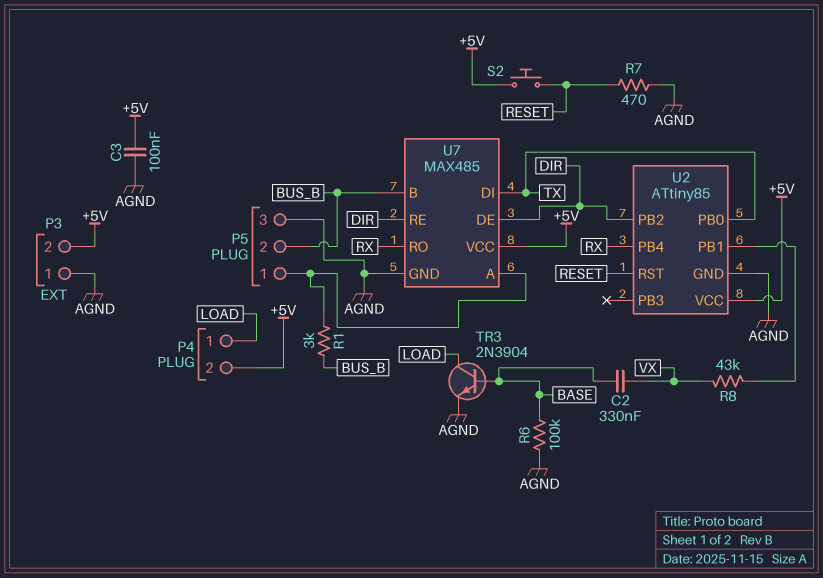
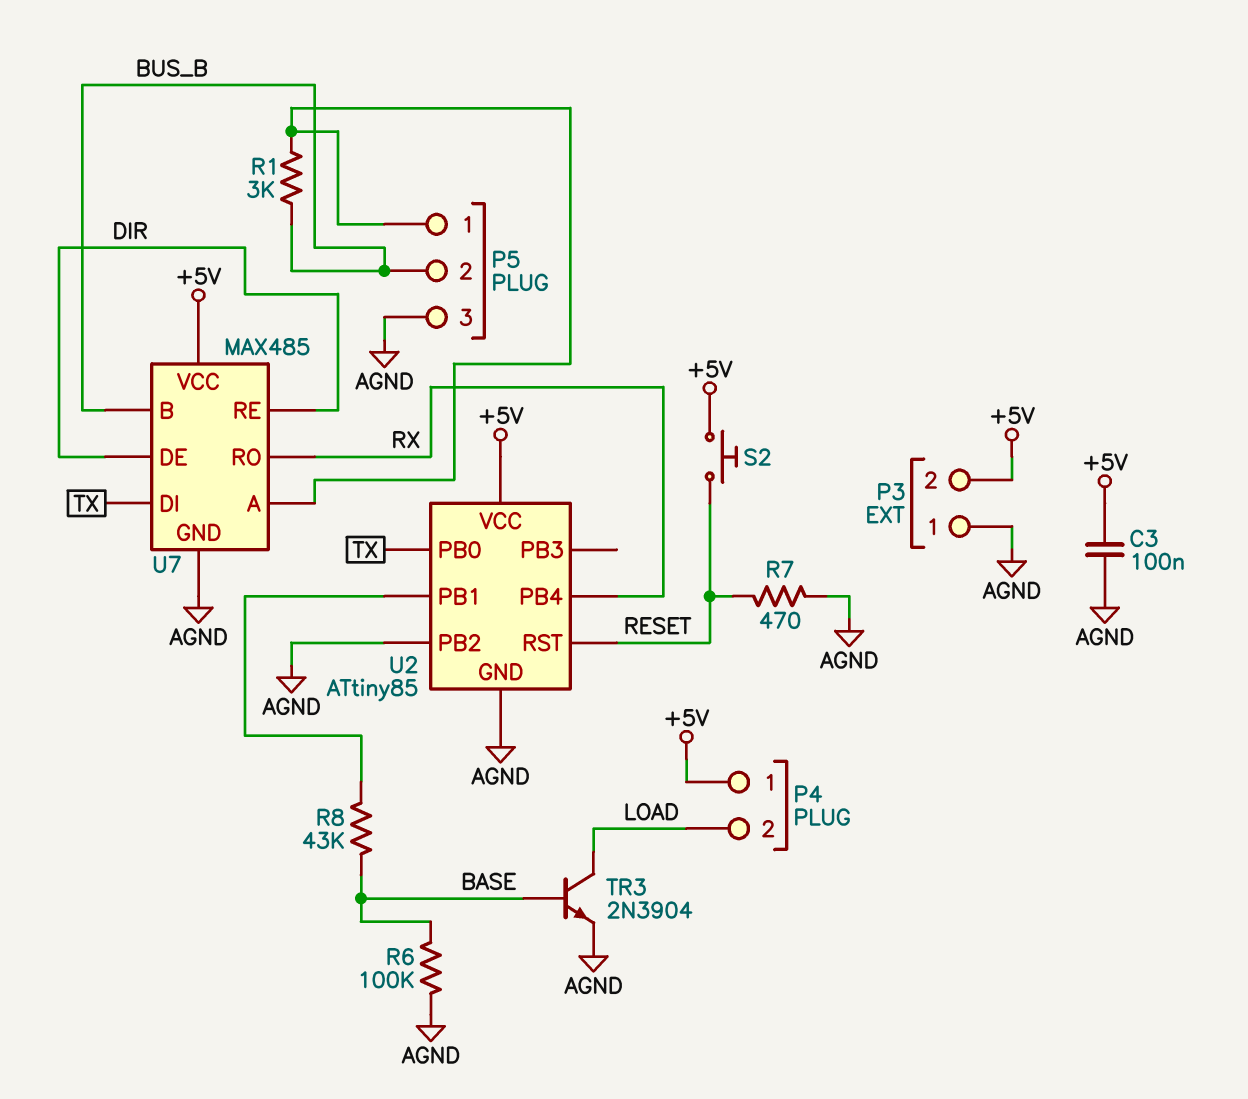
C2: 330nF (BASE, VX) -> none
P4 pin 1: LOAD -> +5V
P4 pin 2: +5V -> LOAD
R8: 43k (U2/PB1, VX) -> 43k (BASE, U2/PB1)
U2 pin PB2: DIR -> AGND

